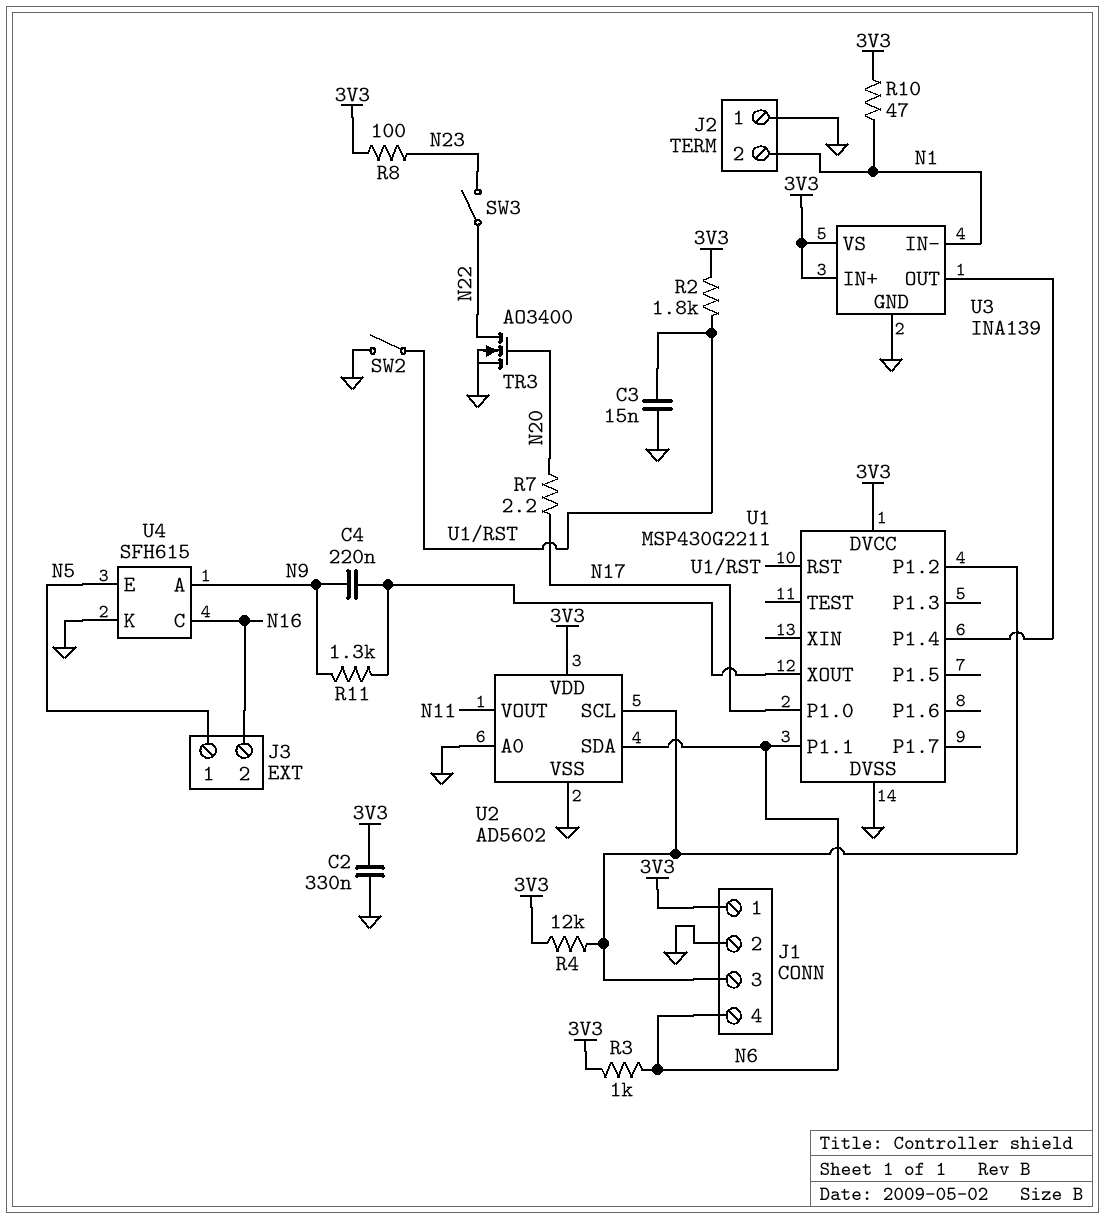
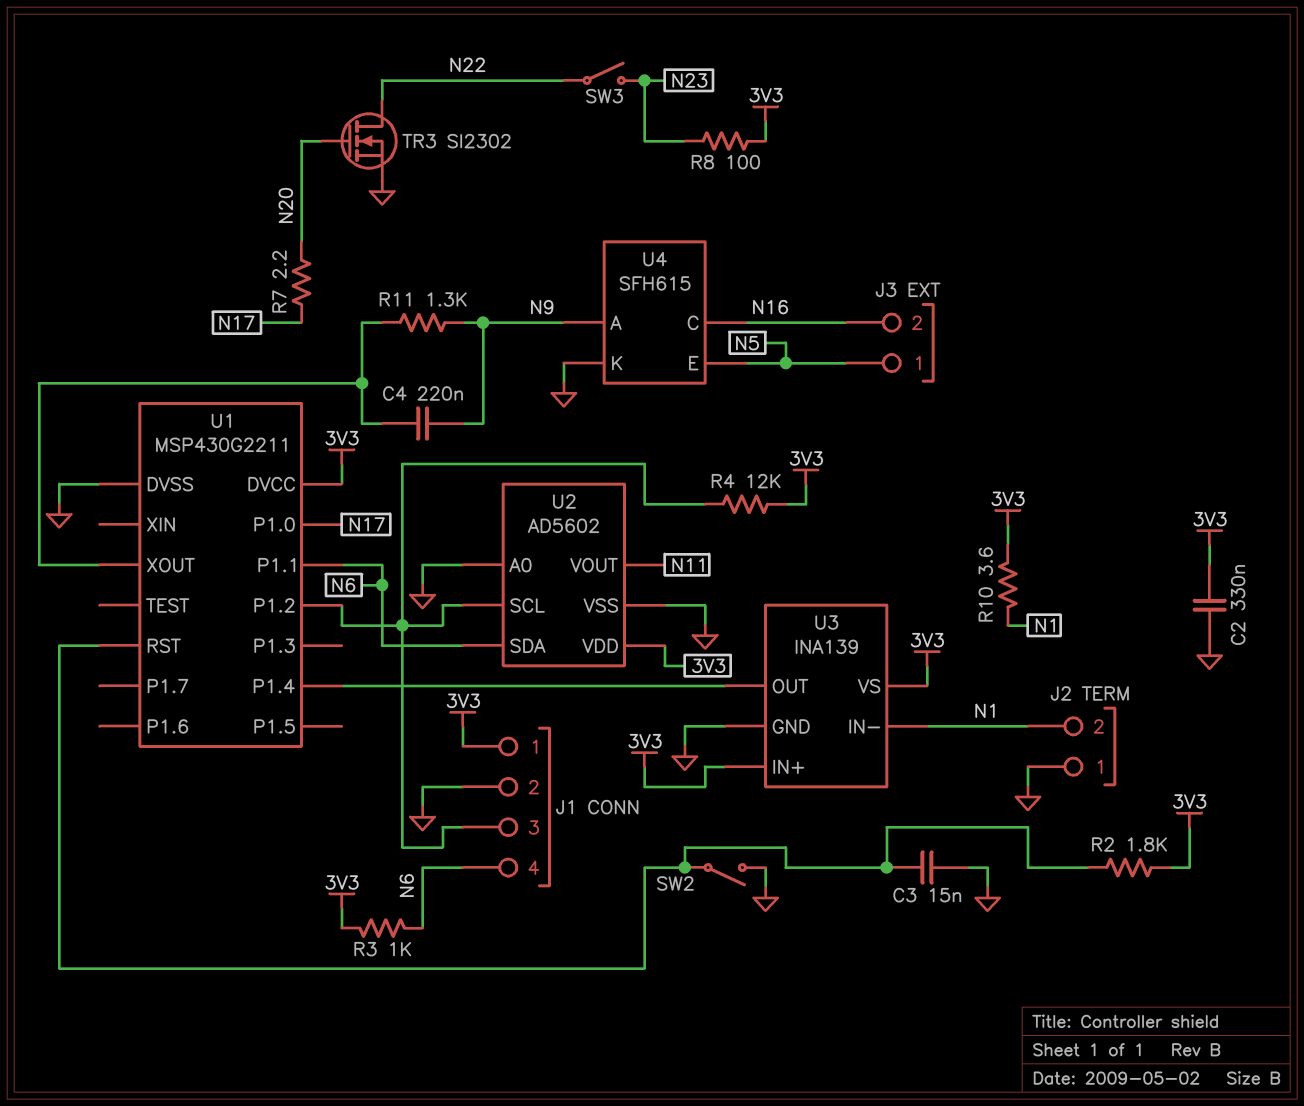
R10: 47 (3V3, N1) -> 3.6 (3V3, N1)
TR3: NMOS AO3400 (G N20, D N22, S GND) -> NMOS SI2302 (G N20, D N22, S GND)

